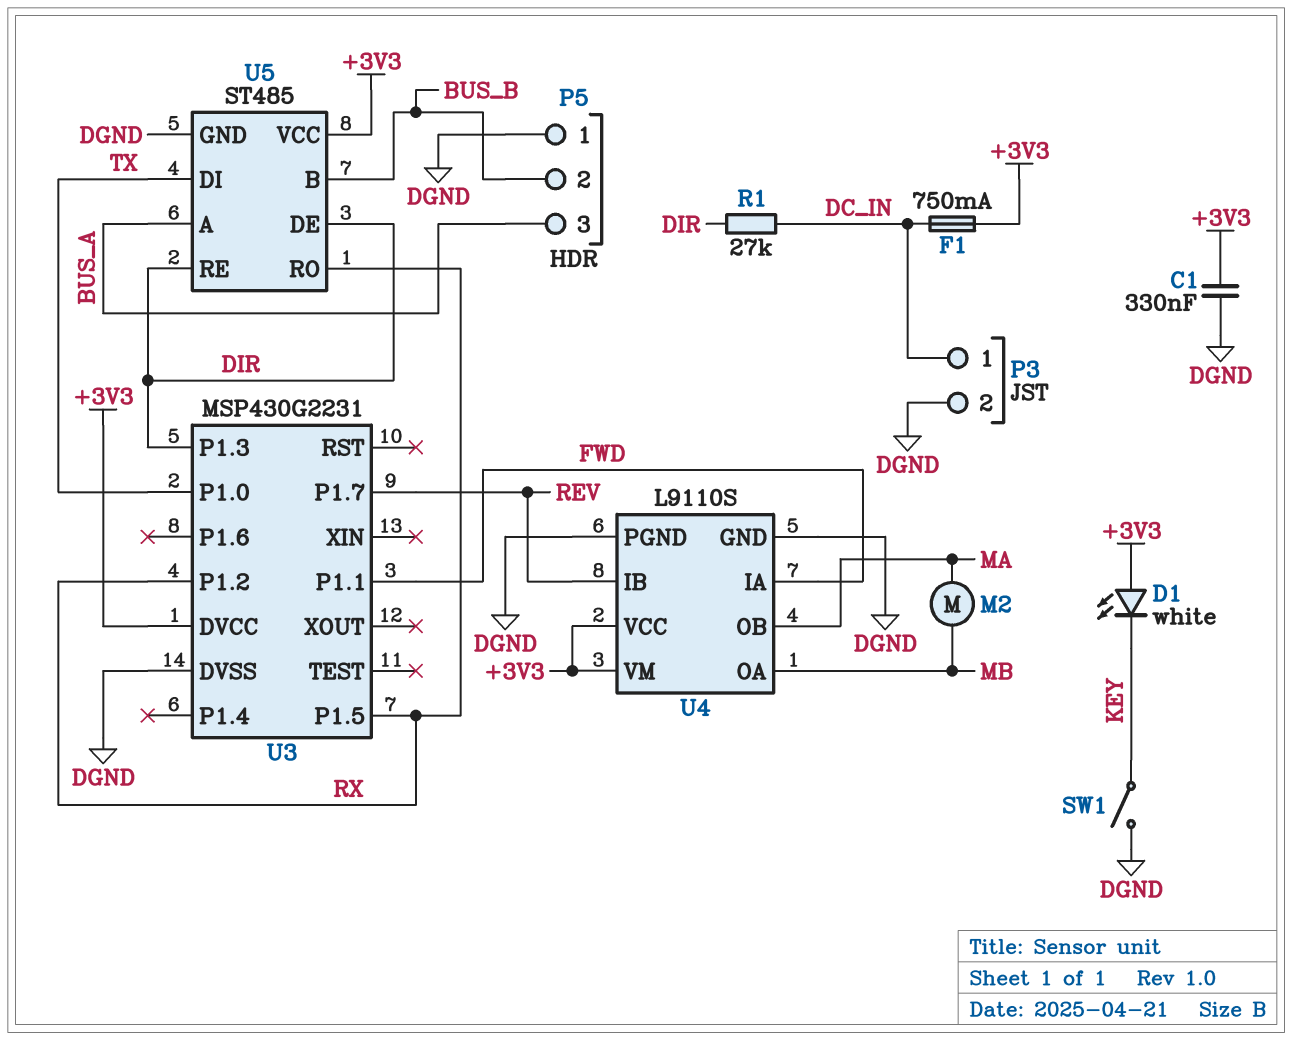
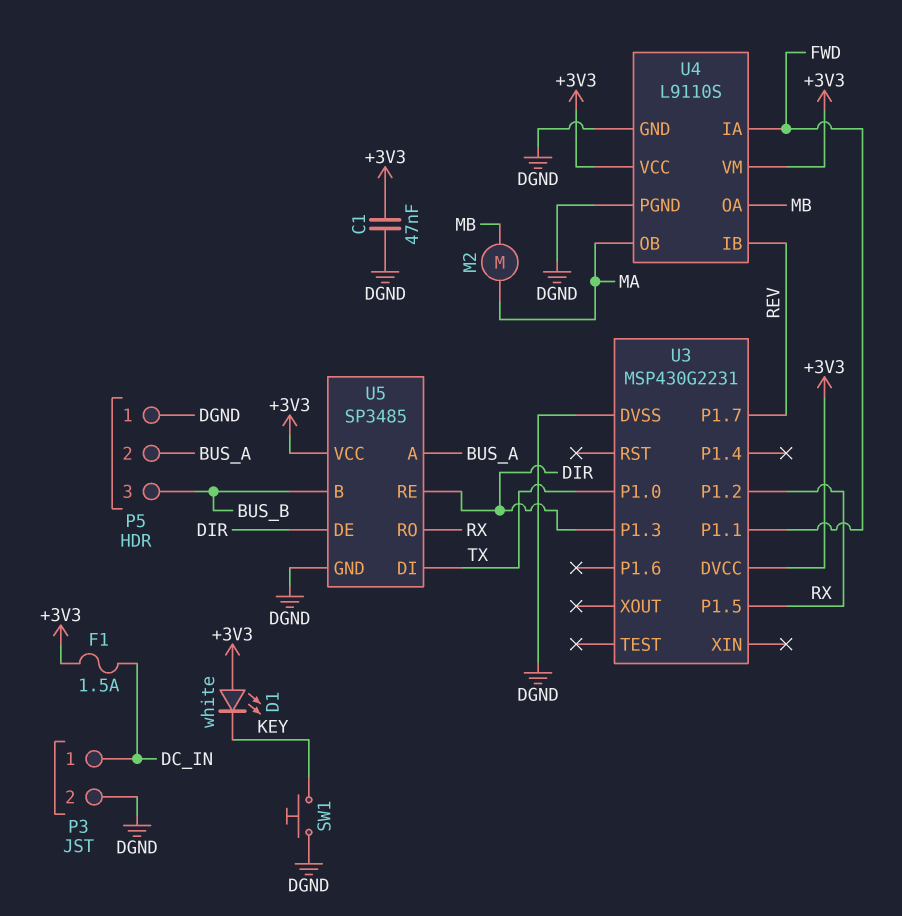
C1: 330nF (+3V3, DGND) -> 47nF (+3V3, DGND)
F1: 750mA (+3V3, DC_IN) -> 1.5A (+3V3, DC_IN)
P5 pin 2: BUS_B -> BUS_A
P5 pin 3: BUS_A -> BUS_B
R1: 27k (DC_IN, DIR) -> none
SW1: switch (DGND, KEY) -> button (DGND, KEY)
U5: ST485 -> SP3485

